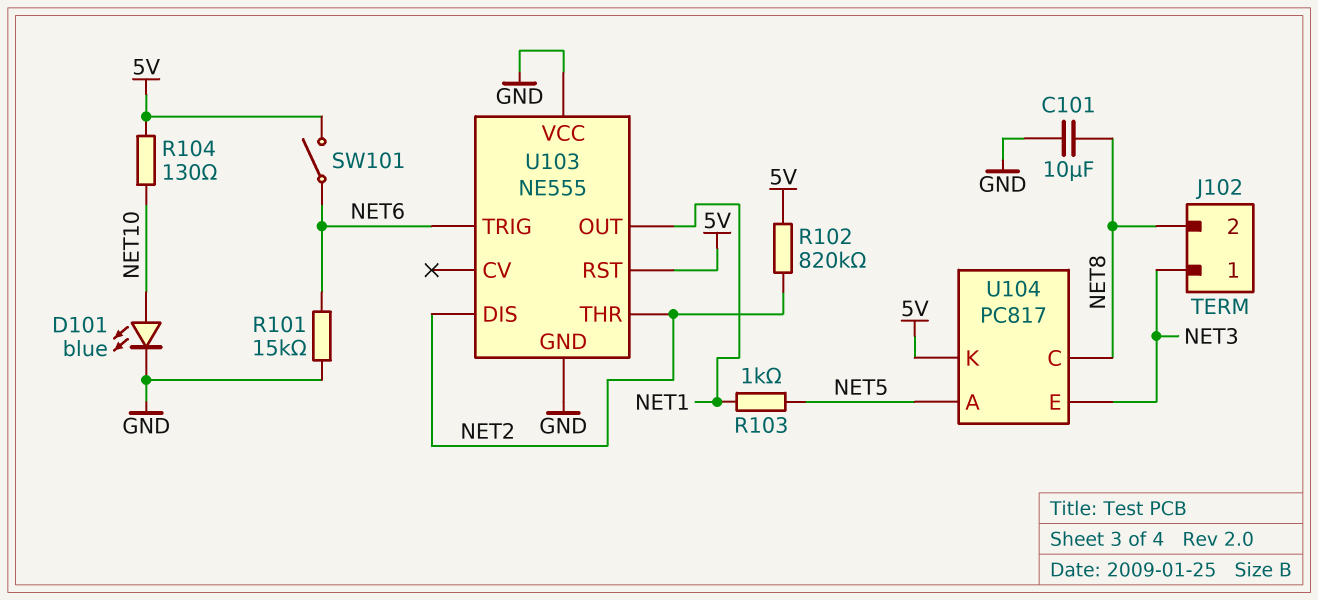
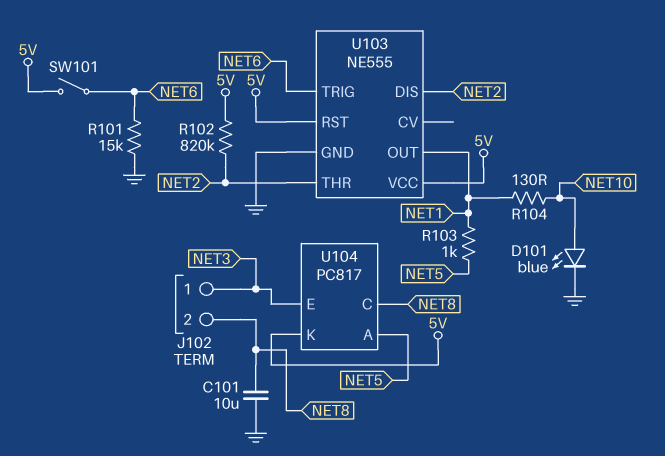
R104: 130 (5V, NET10) -> 130 (NET1, NET10)
U103 pin VCC: GND -> 5V

